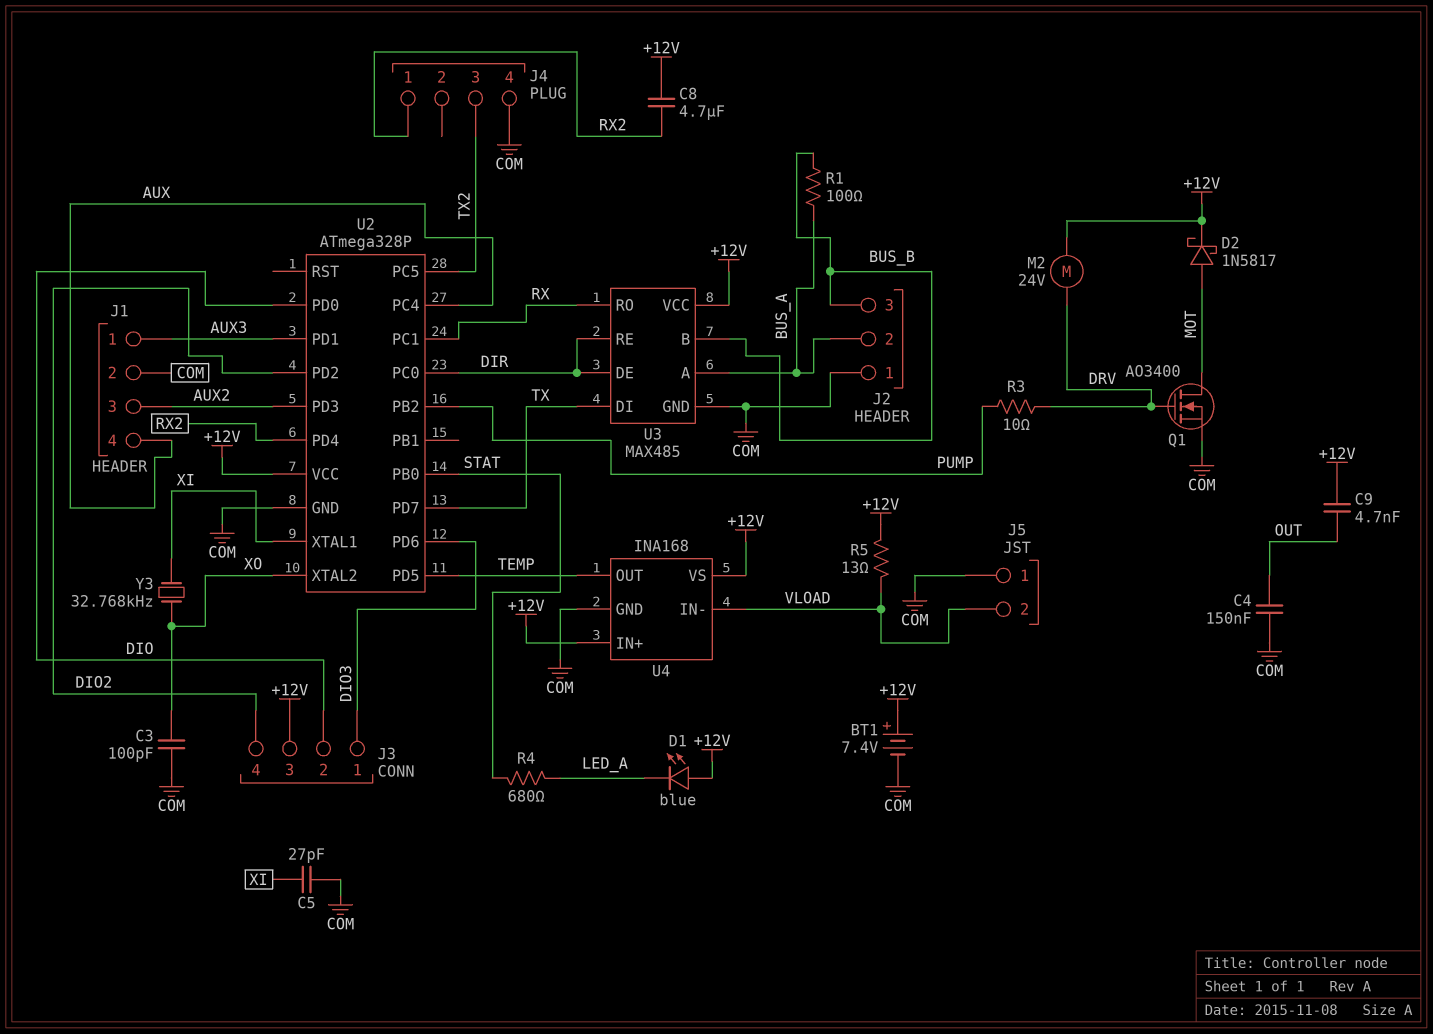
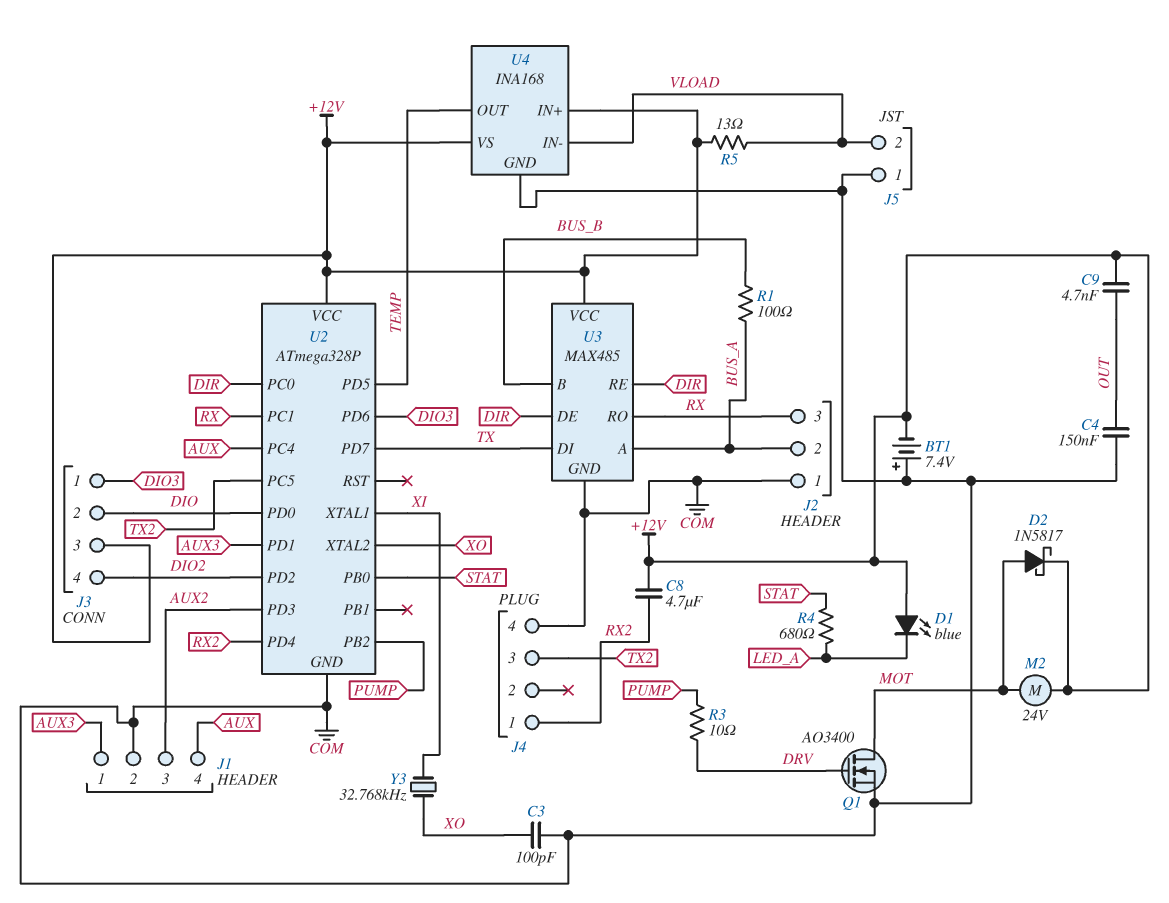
BT1: 7.4V (plus +12V, minus COM) -> 7.4V (plus COM, minus +12V)
C5: 27pF (COM, XI) -> none
J2 pin 3: BUS_B -> RX
M2: motor 24V (+12V, DRV) -> motor 24V (+12V, MOT)

